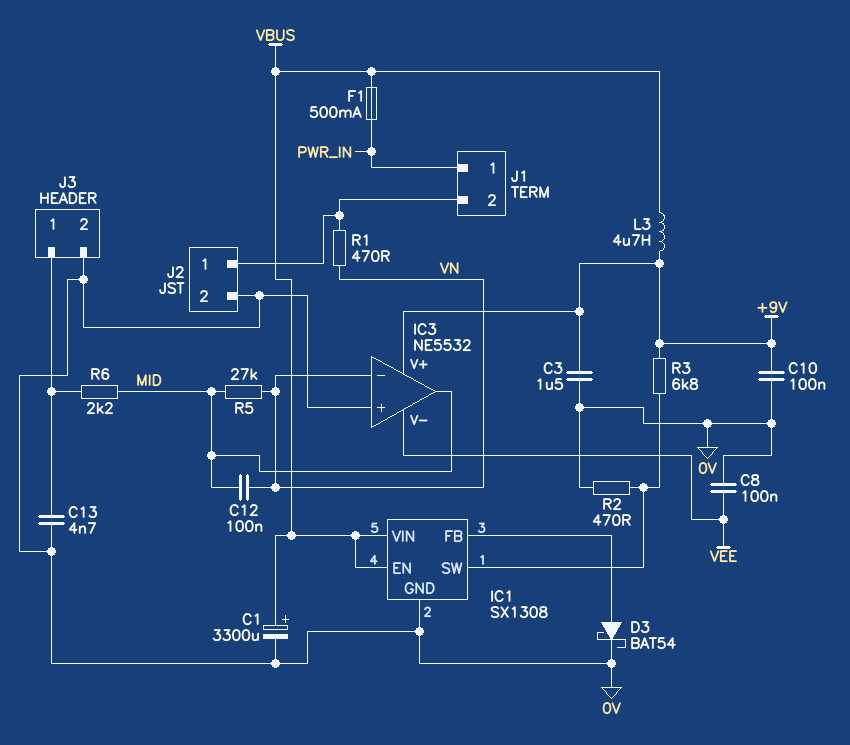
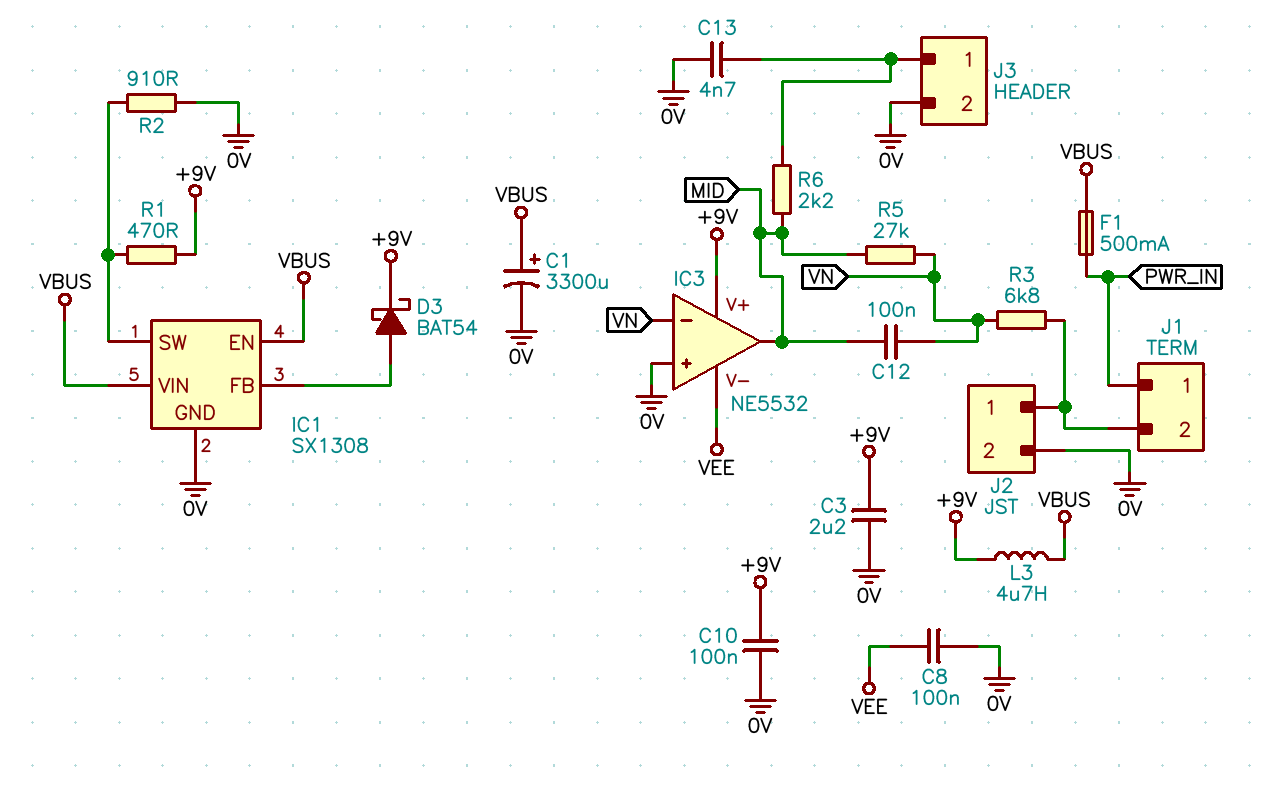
C3: 1.5uF (+9V, 0V) -> 2.2uF (+9V, 0V)
D3: schottky BAT54 (A IC1/FB, K 0V) -> schottky BAT54 (A IC1/FB, K +9V)
R1: 470 (J1/2, VN) -> 470 (+9V, IC1/SW)
R2: 470 (0V, IC1/SW) -> 910 (0V, IC1/SW)
R3: 6.8k (+9V, IC1/SW) -> 6.8k (J1/2, VN)

